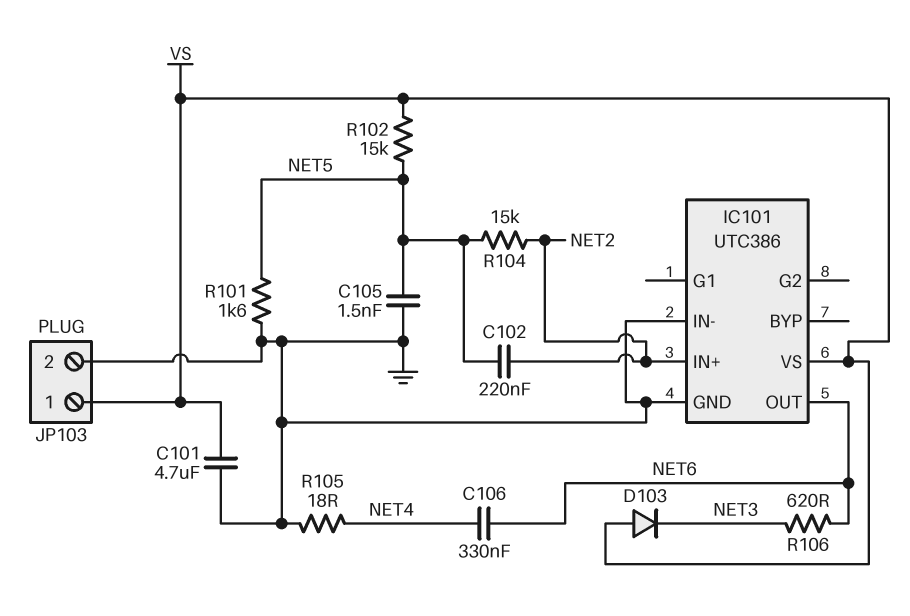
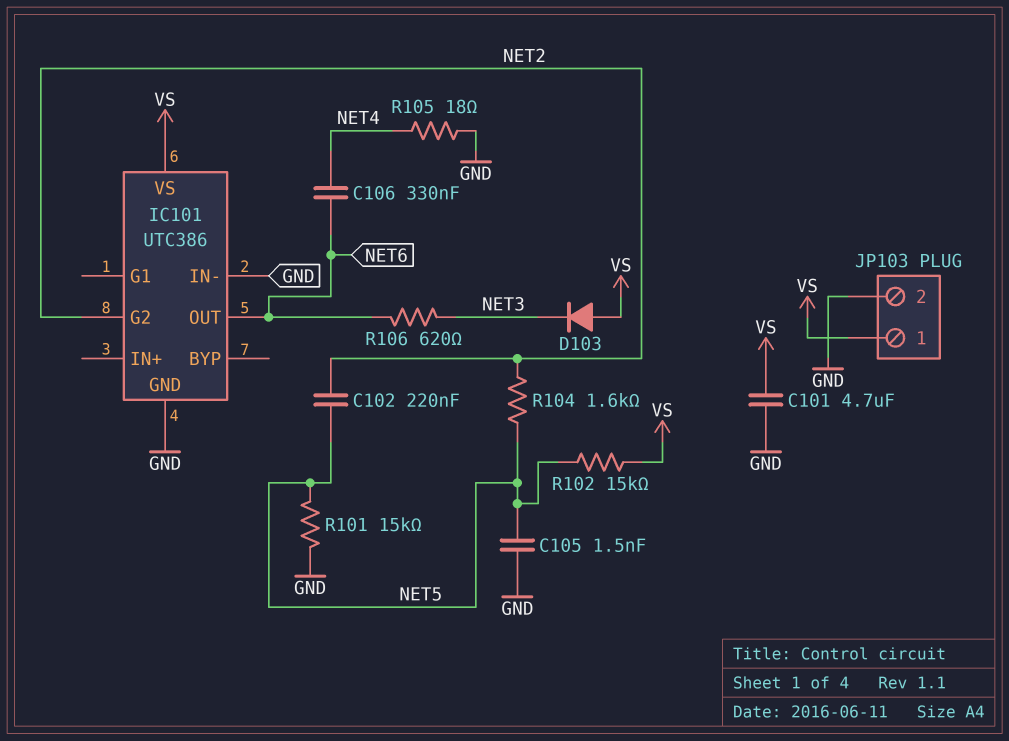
IC101 pin G2: none -> NET2
IC101 pin IN+: NET2 -> none
R101: 1.6k (GND, NET5) -> 15k (GND, NET5)
R104: 15k (NET2, NET5) -> 1.6k (NET2, NET5)

